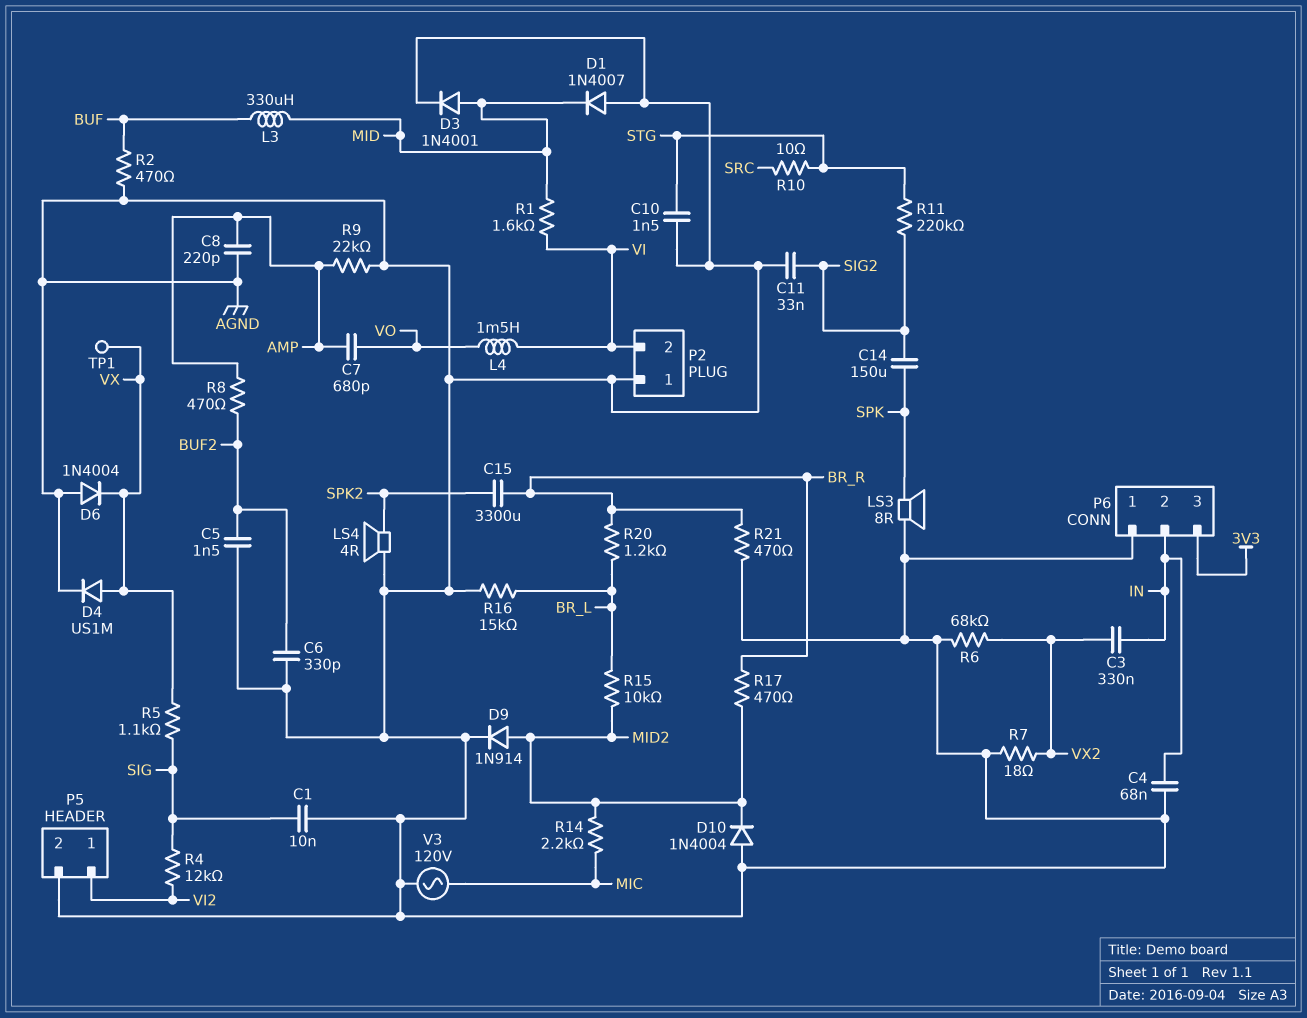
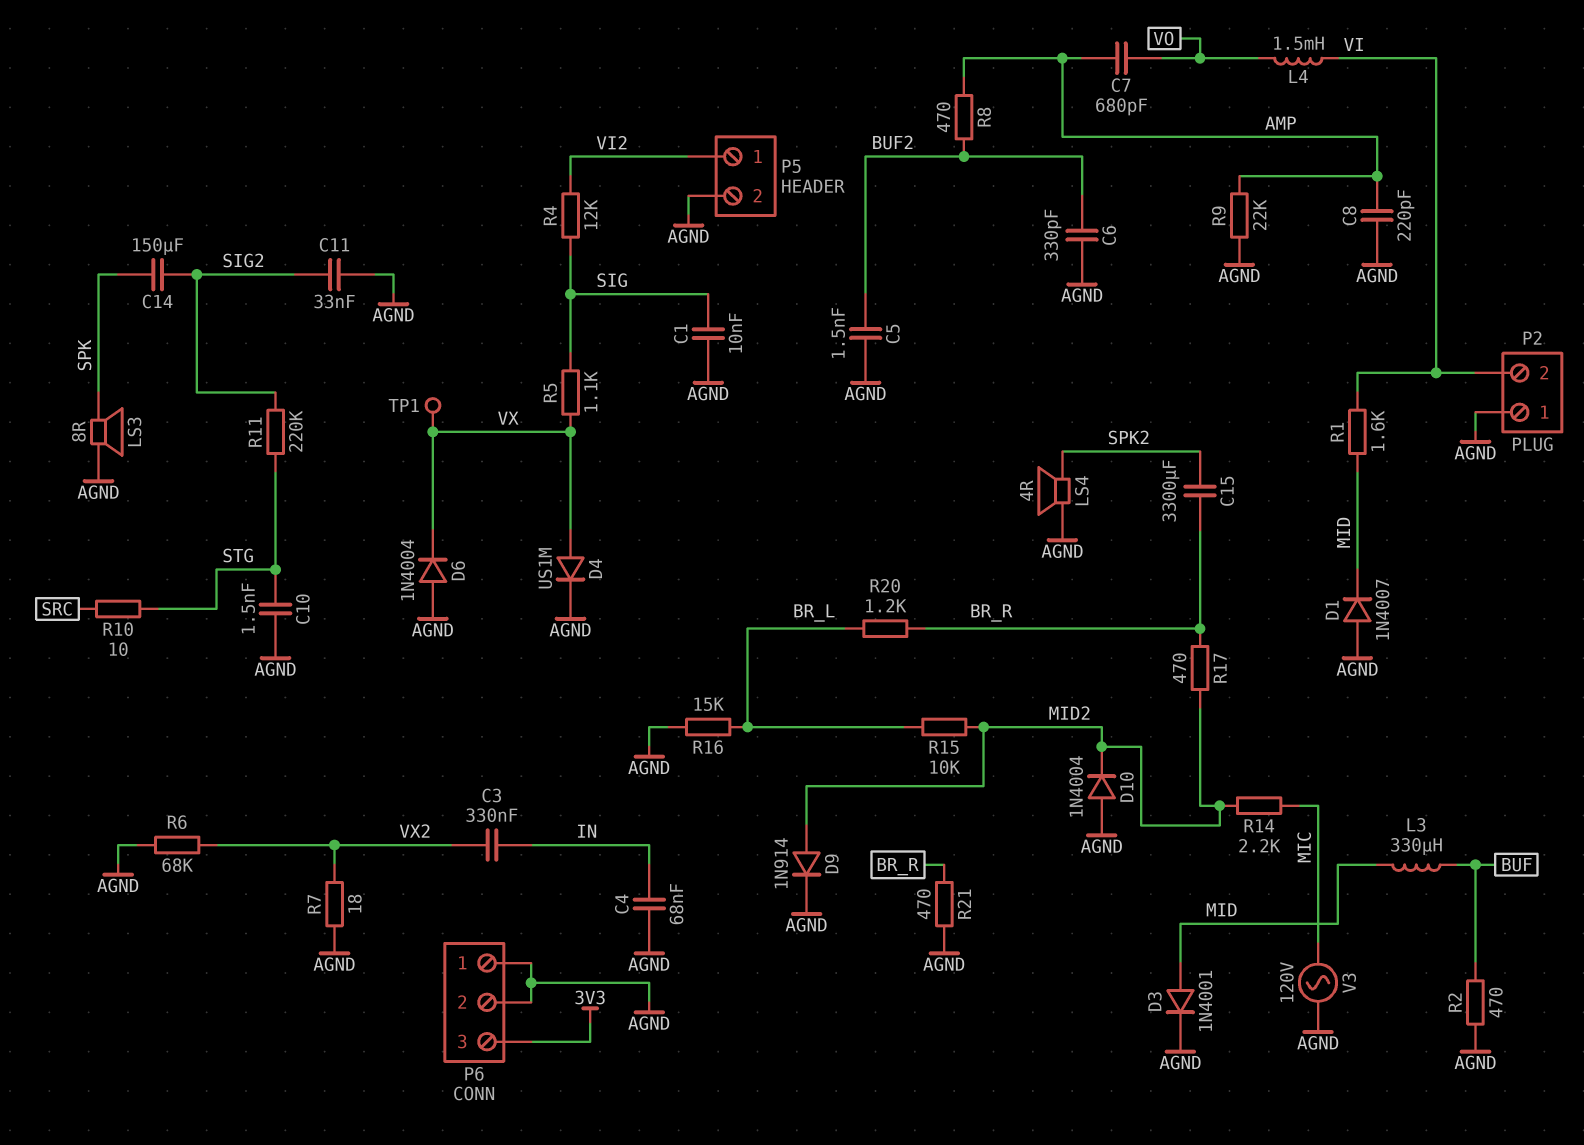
P6 pin 2: IN -> AGND

